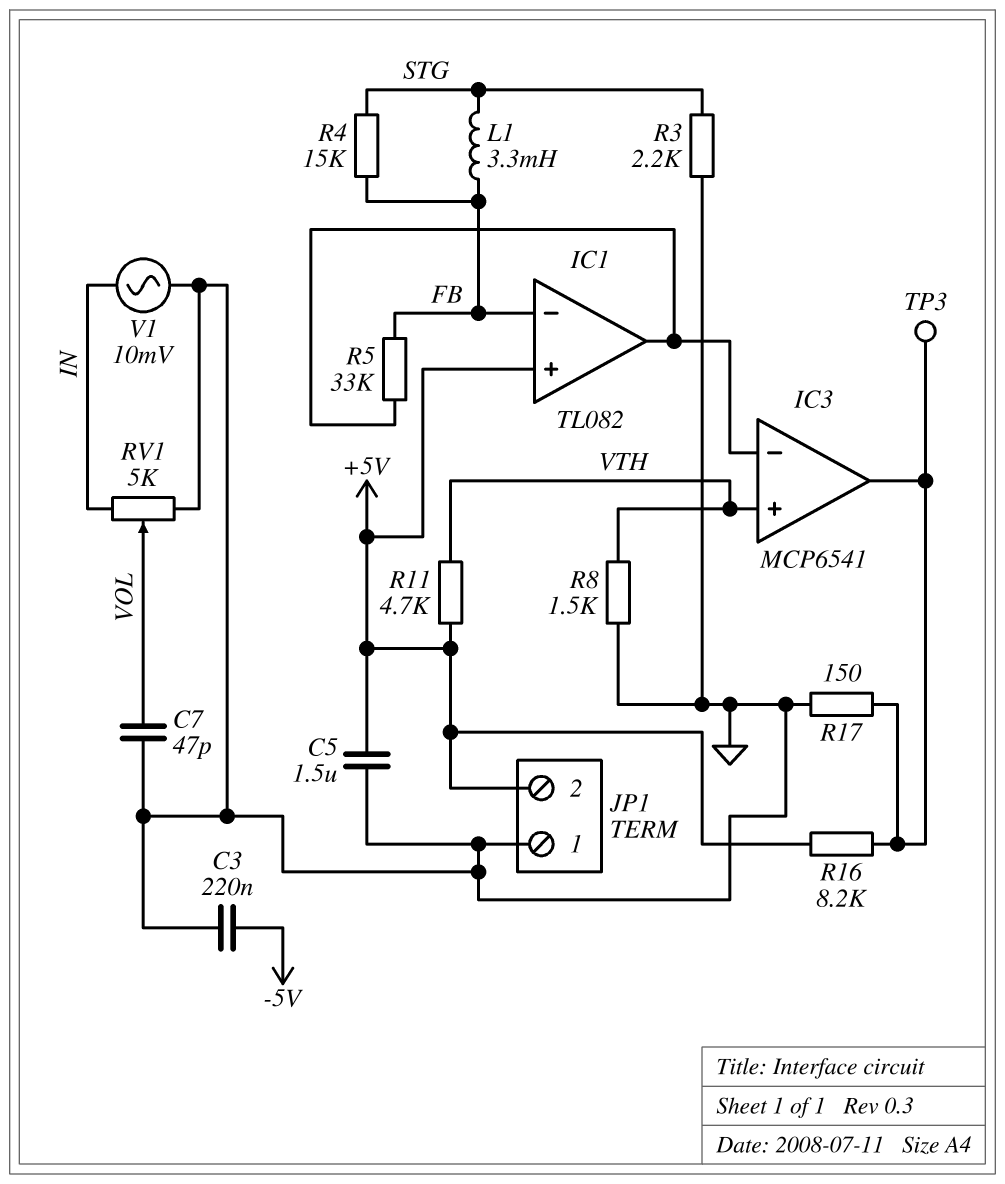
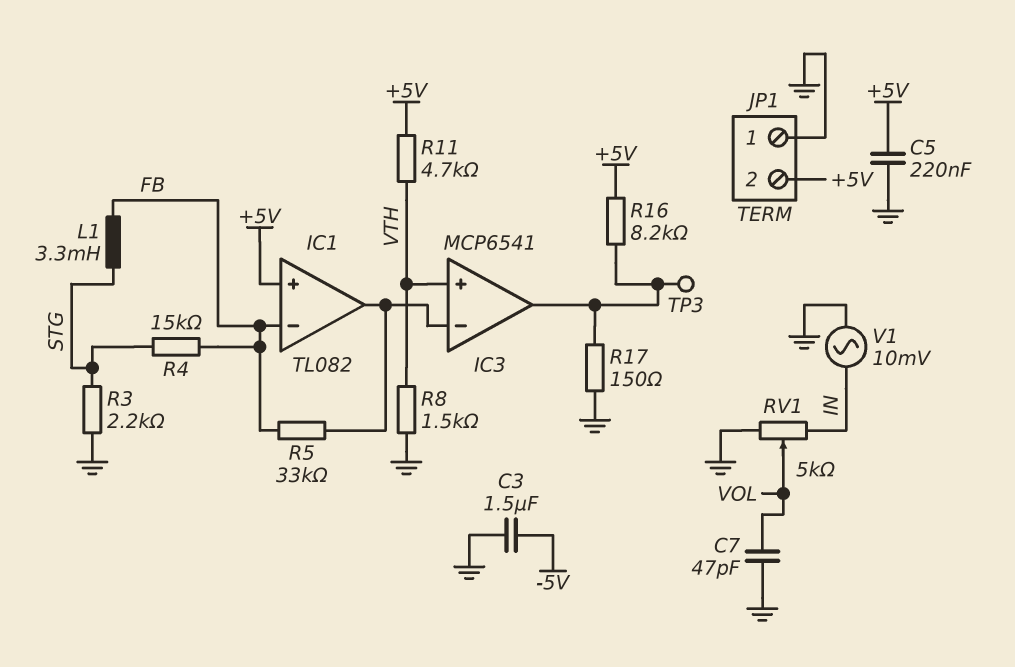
C3: 220nF (-5V, GND) -> 1.5uF (-5V, GND)
C5: 1.5uF (+5V, GND) -> 220nF (+5V, GND)

